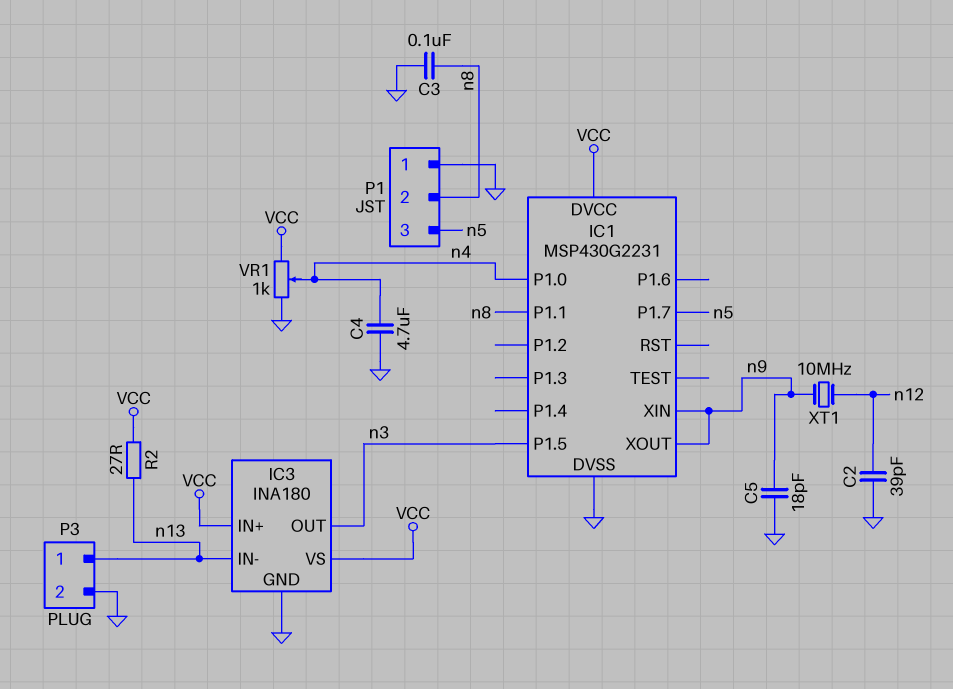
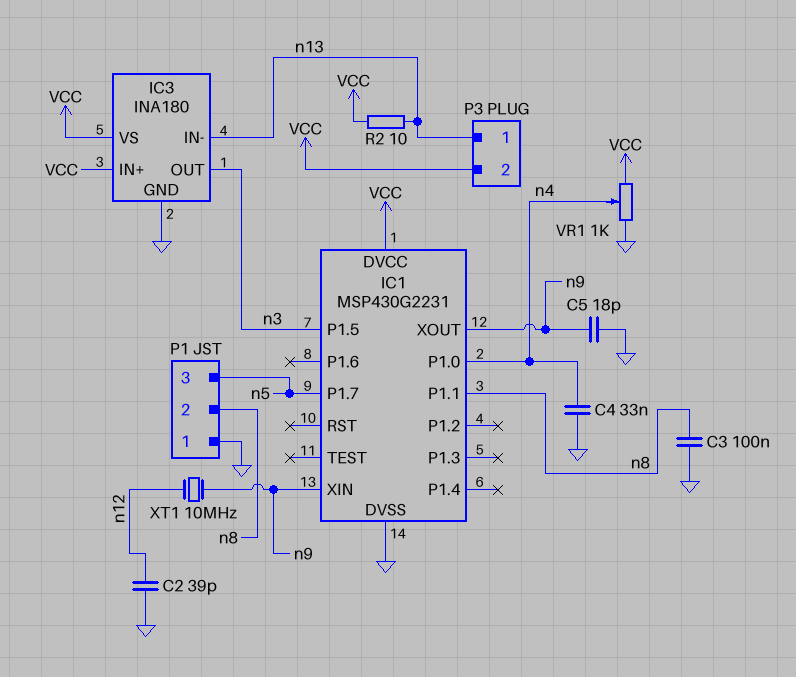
C4: 4.7uF (GND, n4) -> 33nF (GND, n4)
P3 pin 2: GND -> VCC
R2: 27 (VCC, n13) -> 10 (VCC, n13)

